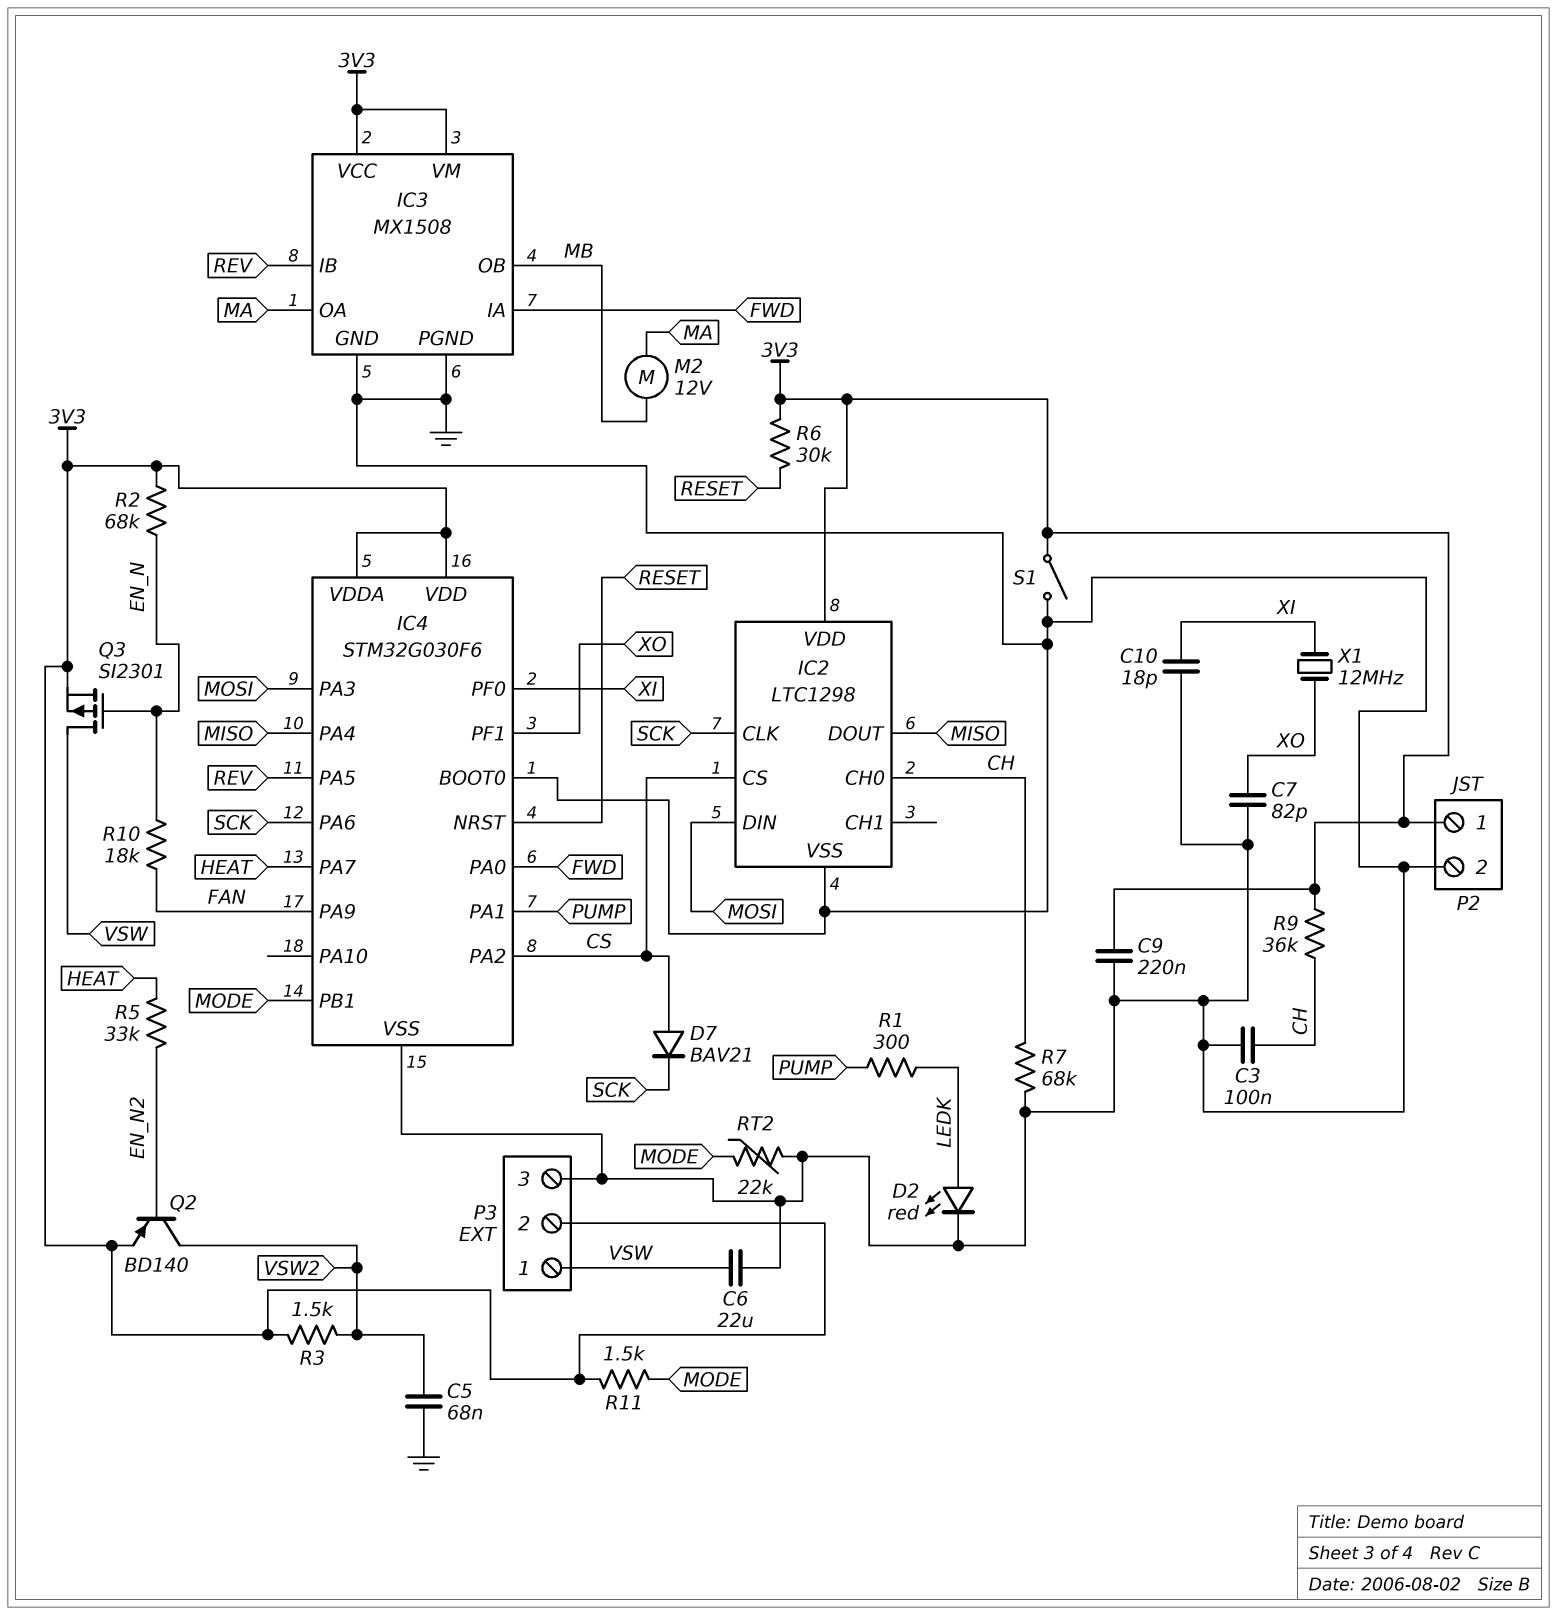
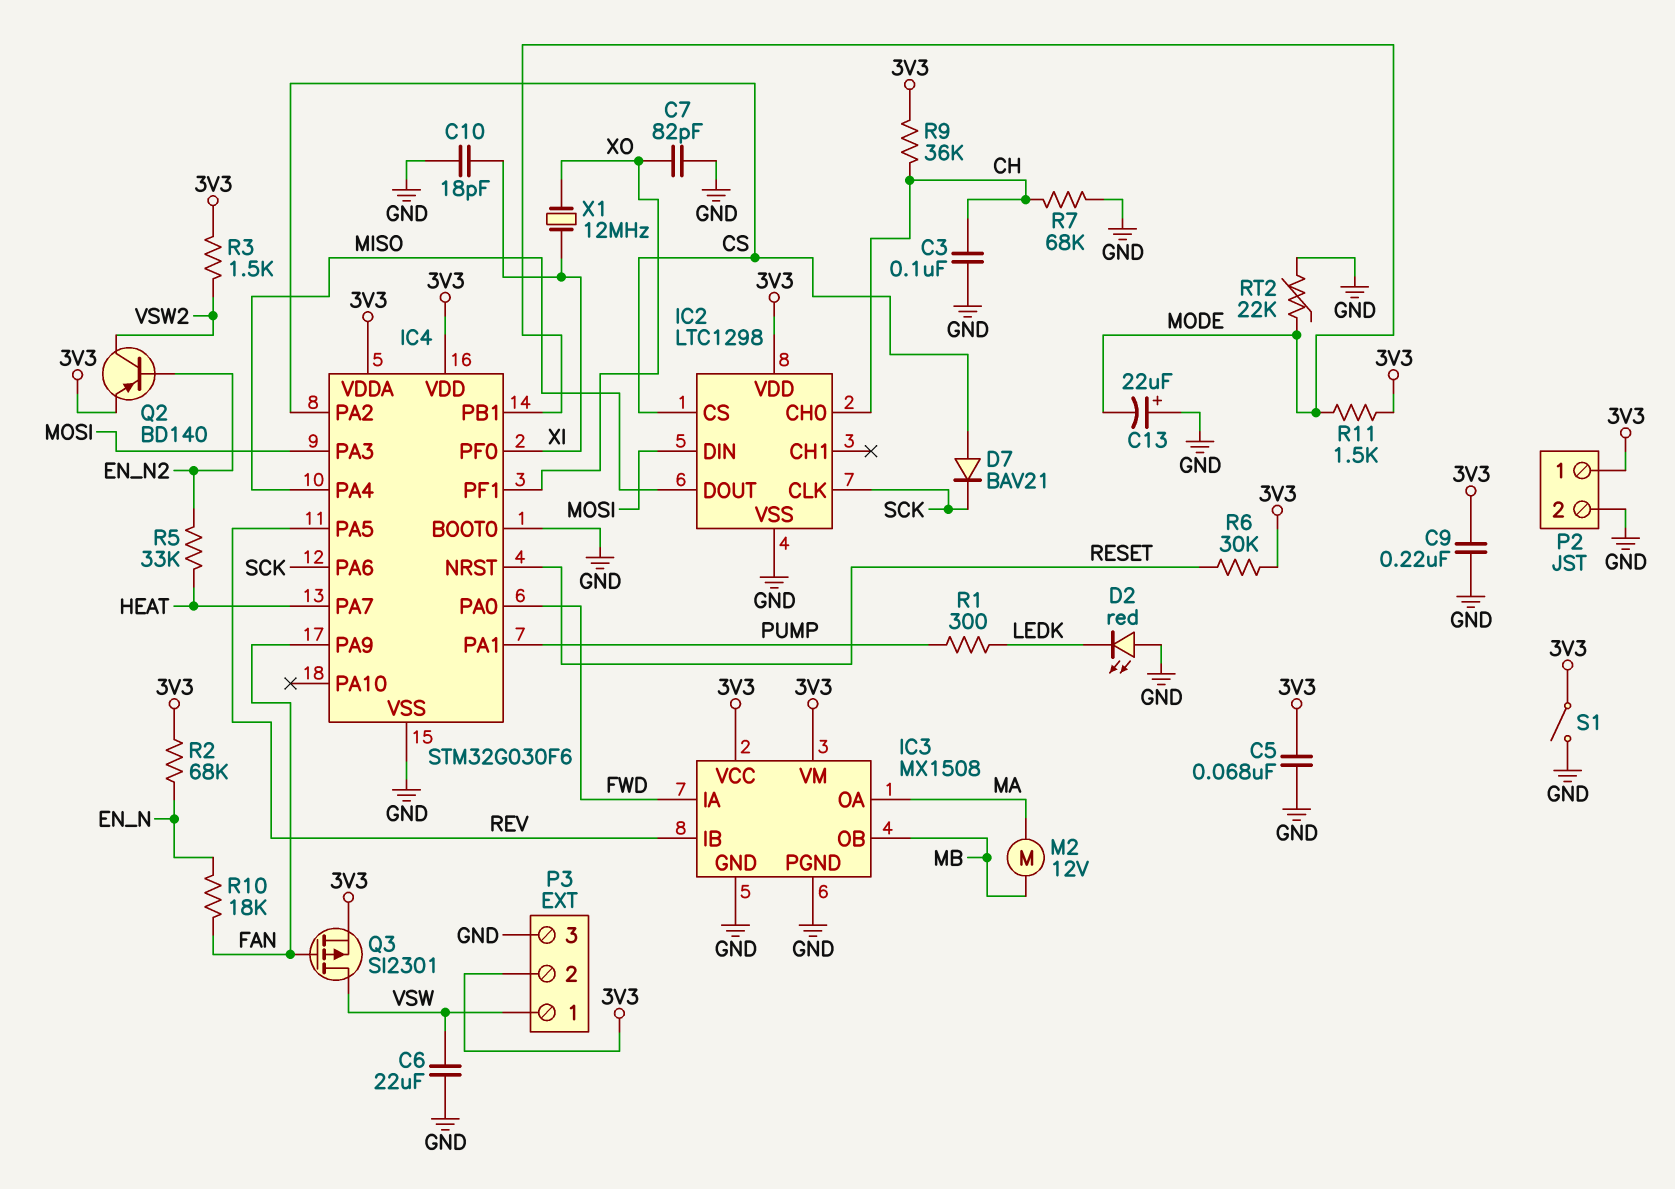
C5: 68nF (GND, VSW2) -> 68nF (3V3, GND)
C13: none -> 22uF (plus GND, minus MODE)
D2: LED red (A LEDK, K GND) -> LED red (A GND, K LEDK)
Q3: PMOS SI2301 (G EN_N, D VSW, S 3V3) -> PMOS SI2301 (G FAN, D VSW, S 3V3)

